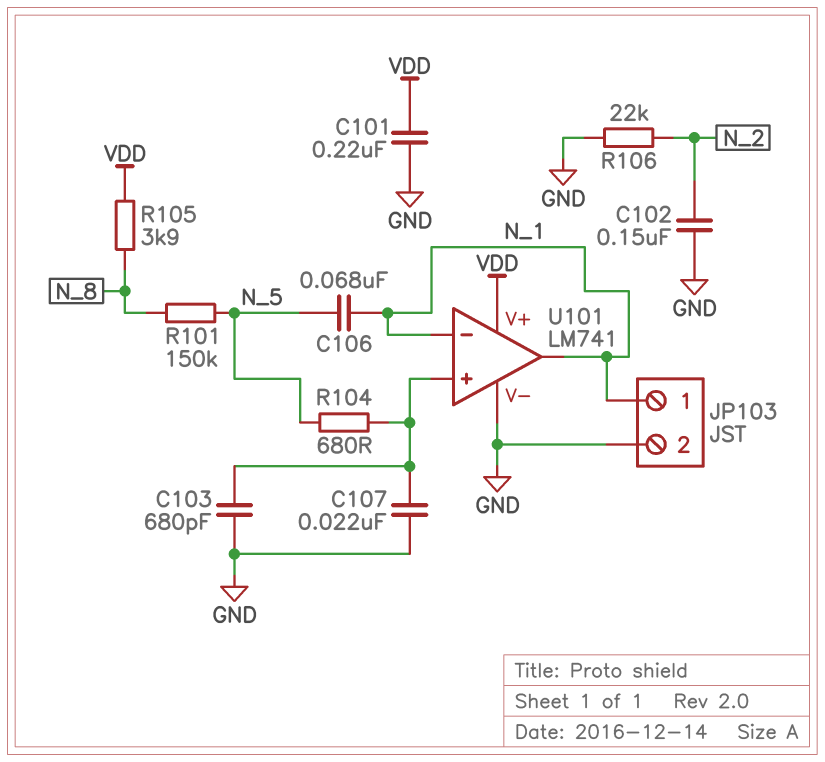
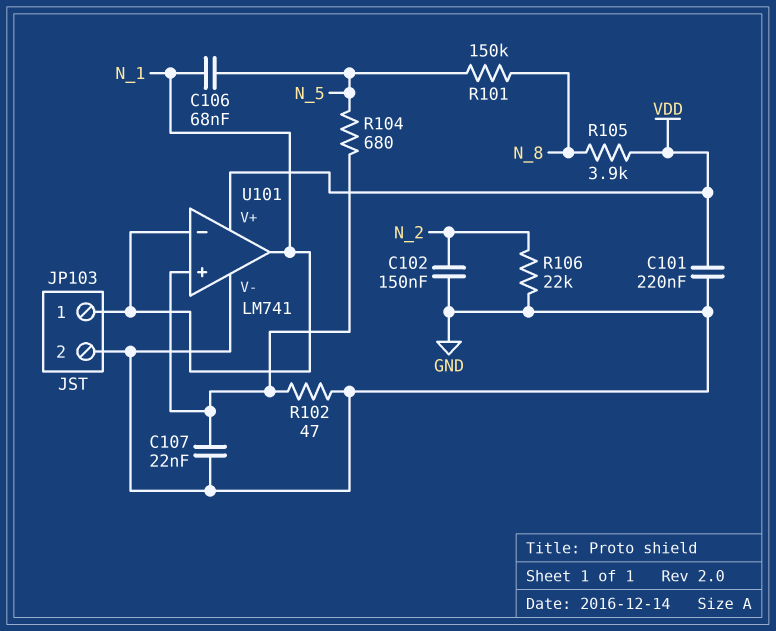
C103: 680pF (GND, U101/in+) -> none
R102: none -> 47 (GND, U101/in+)

